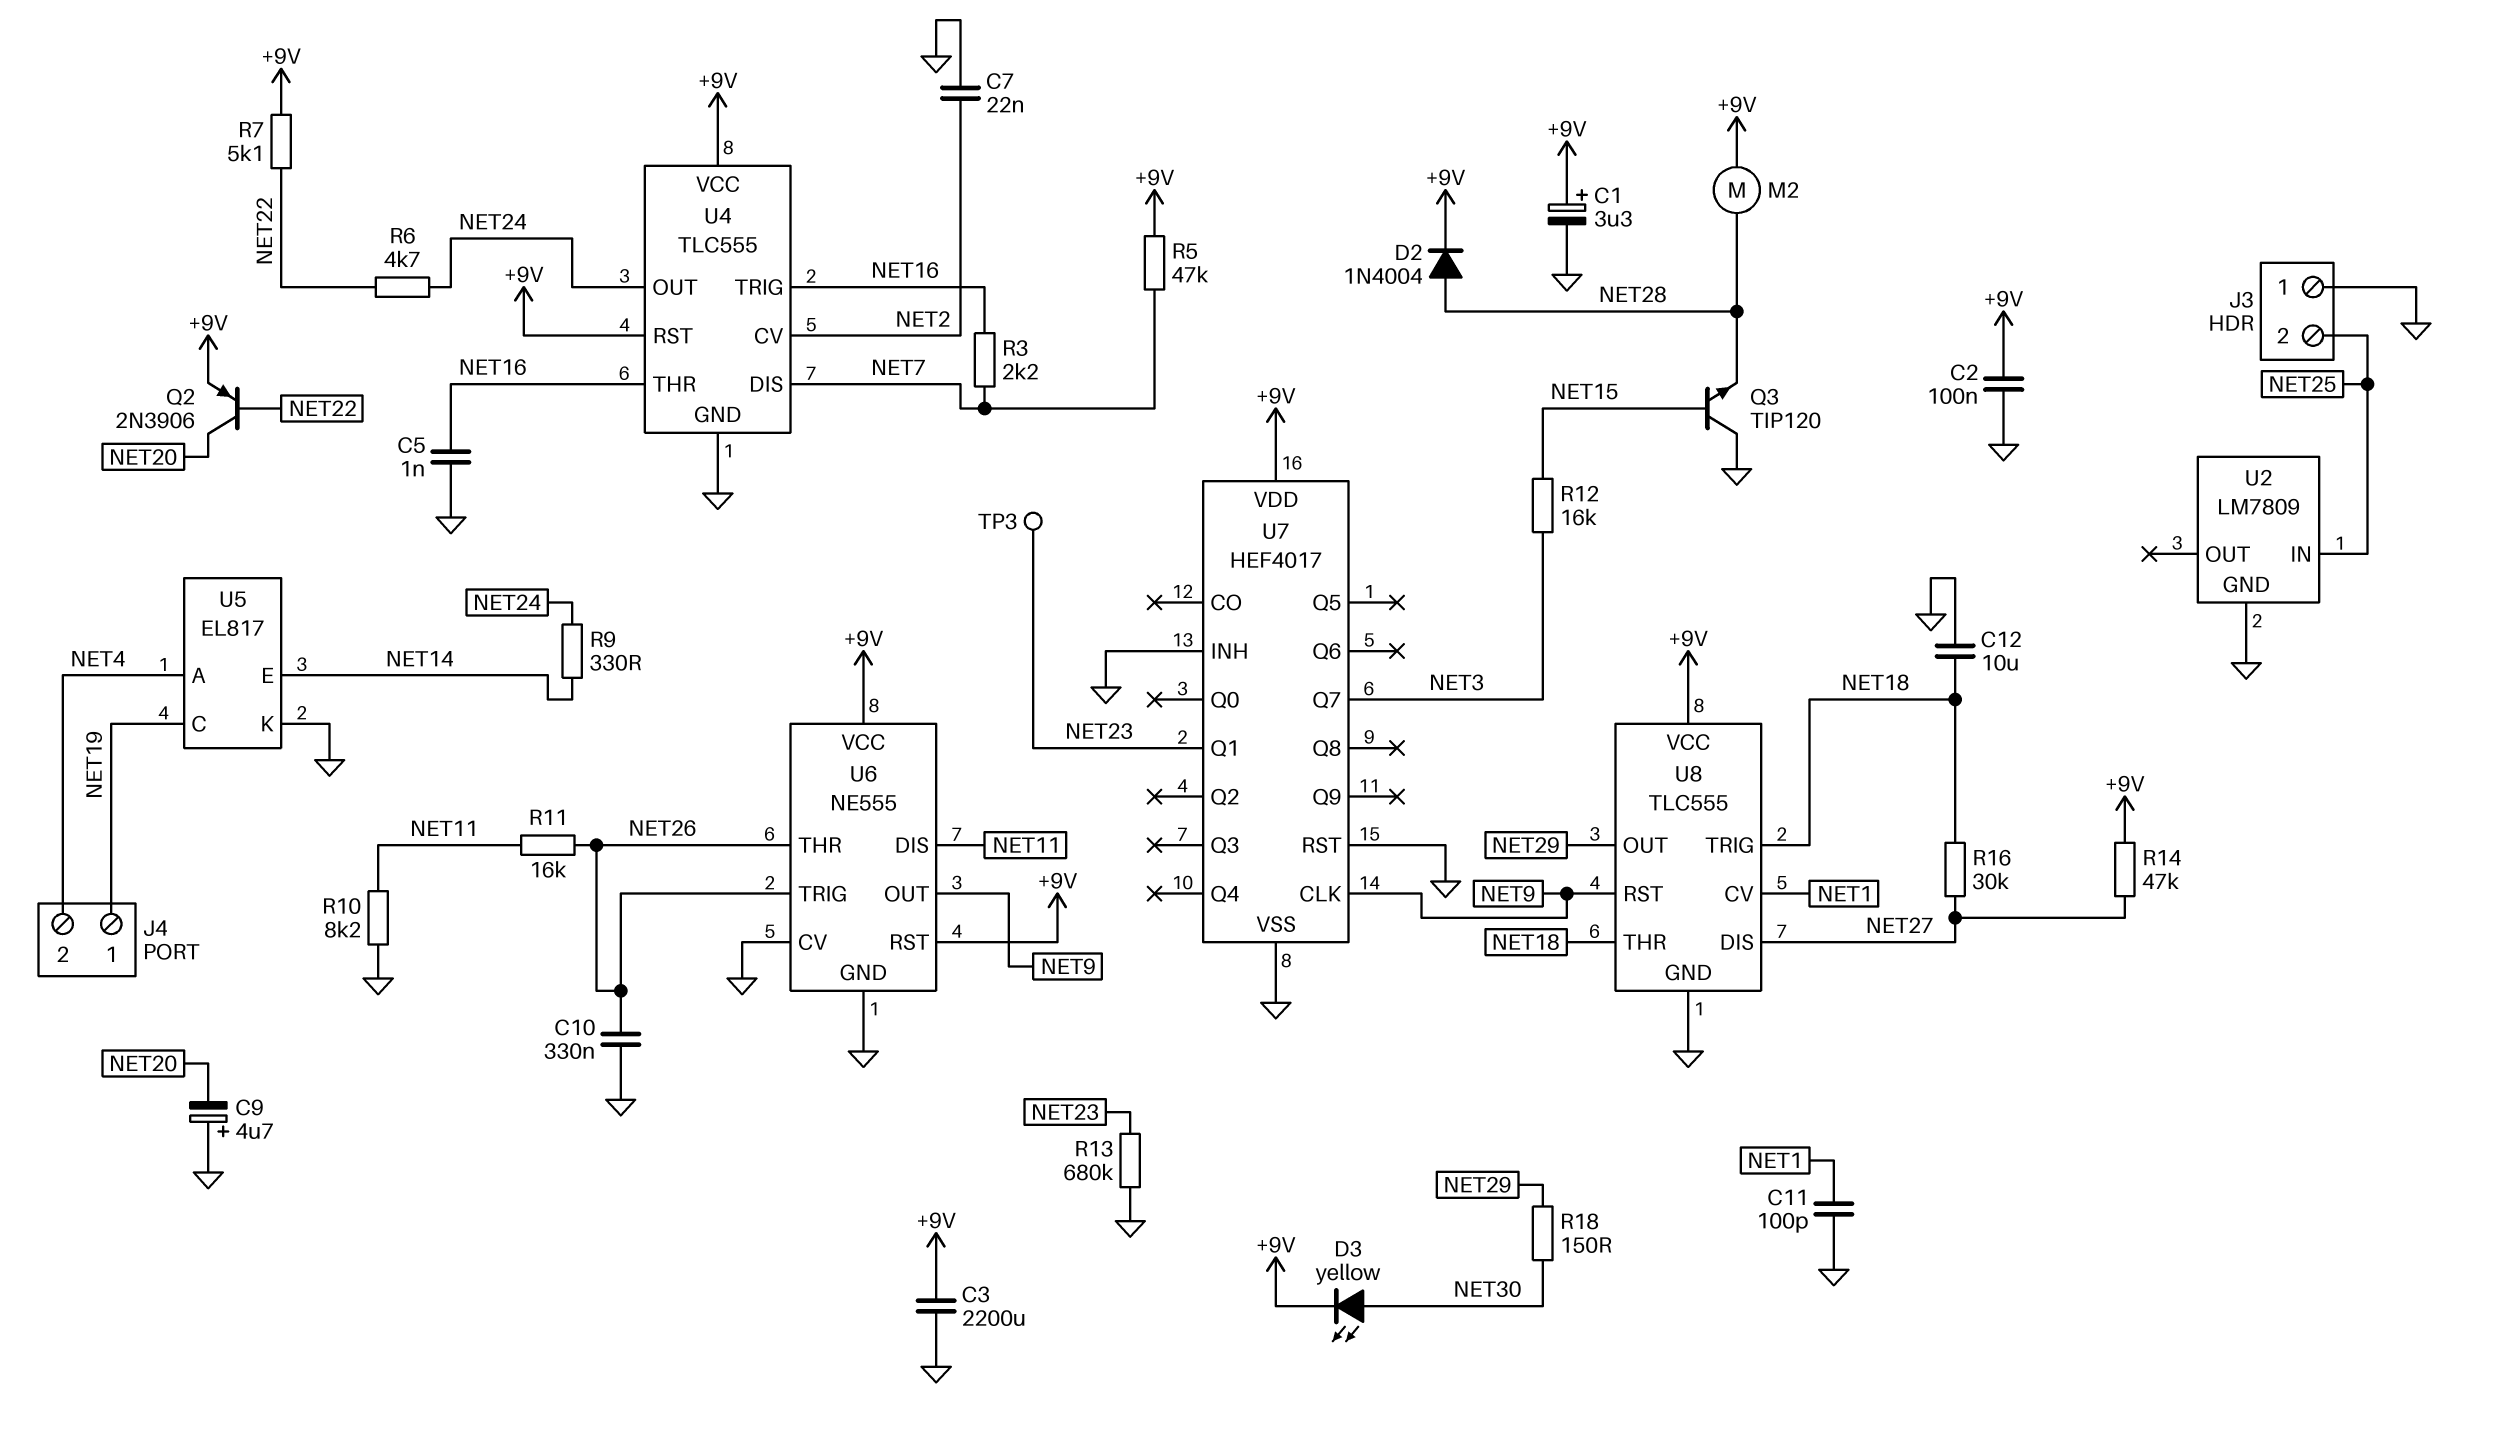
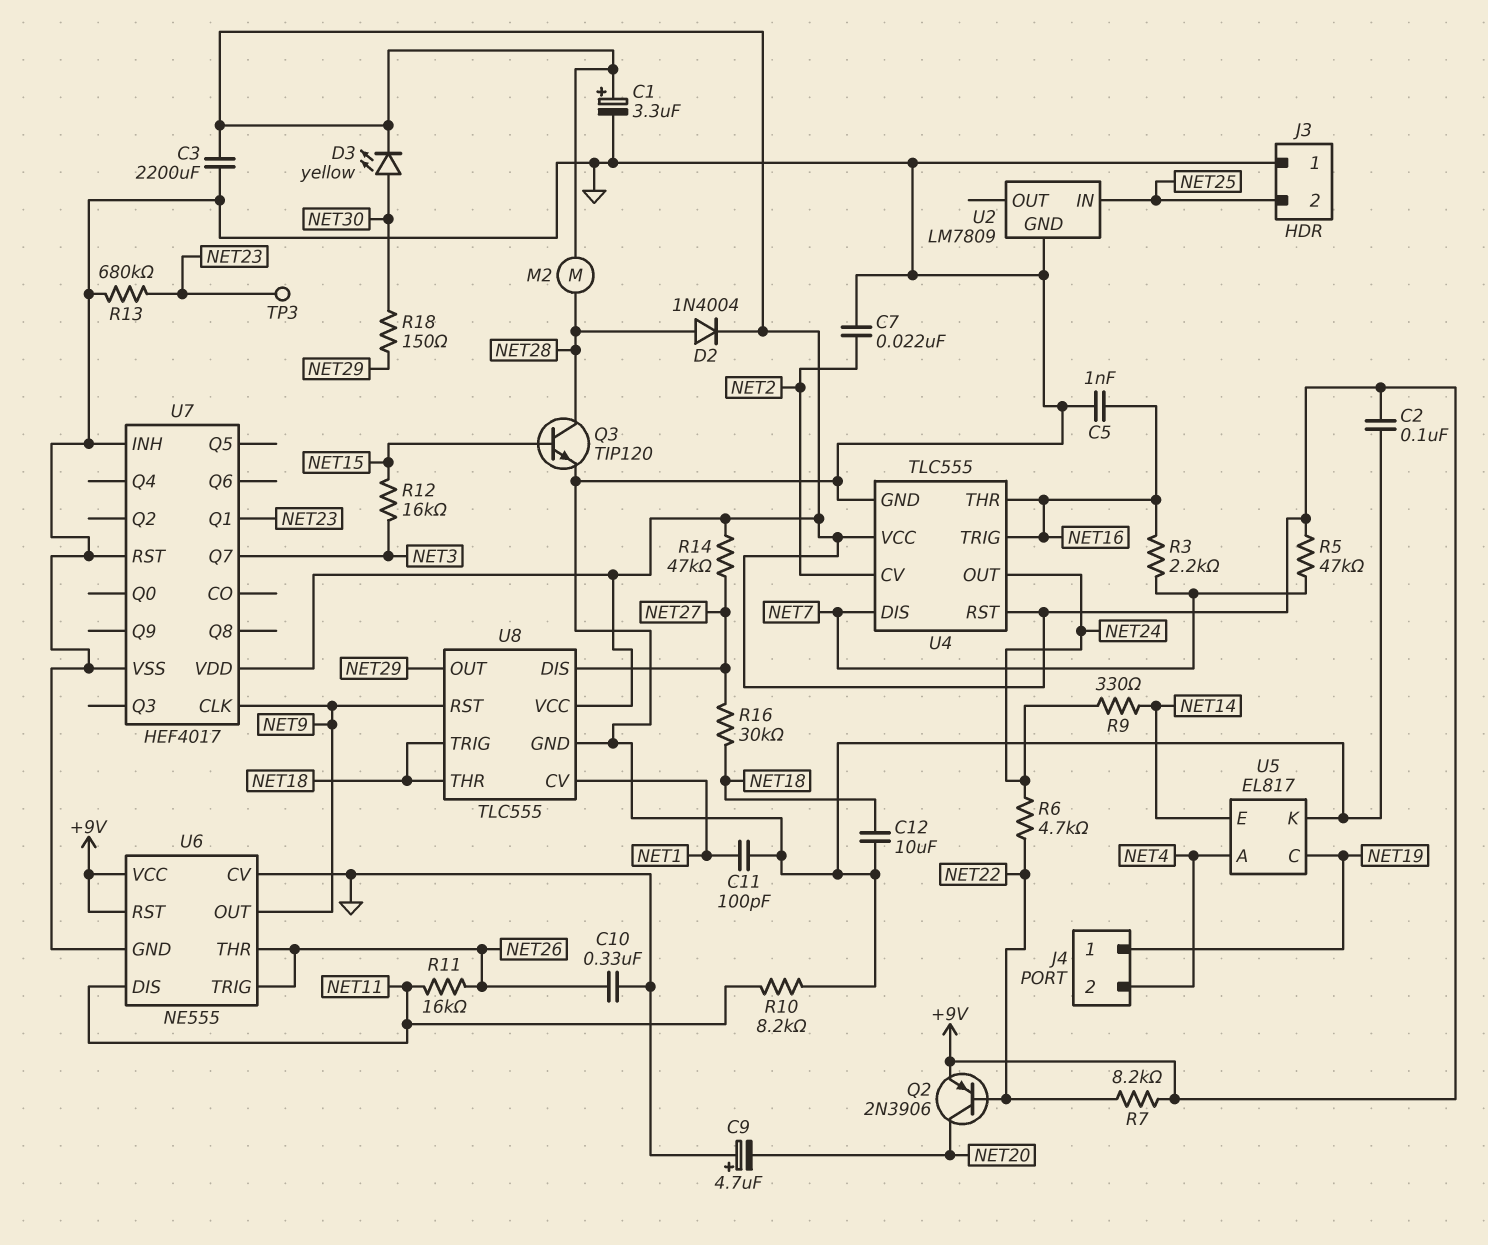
Q3: NPN TIP120 (B NET15, C GND, E NET28) -> NPN TIP120 (B NET15, C NET28, E GND)
R7: 5.1k (+9V, NET22) -> 8.2k (+9V, NET22)

